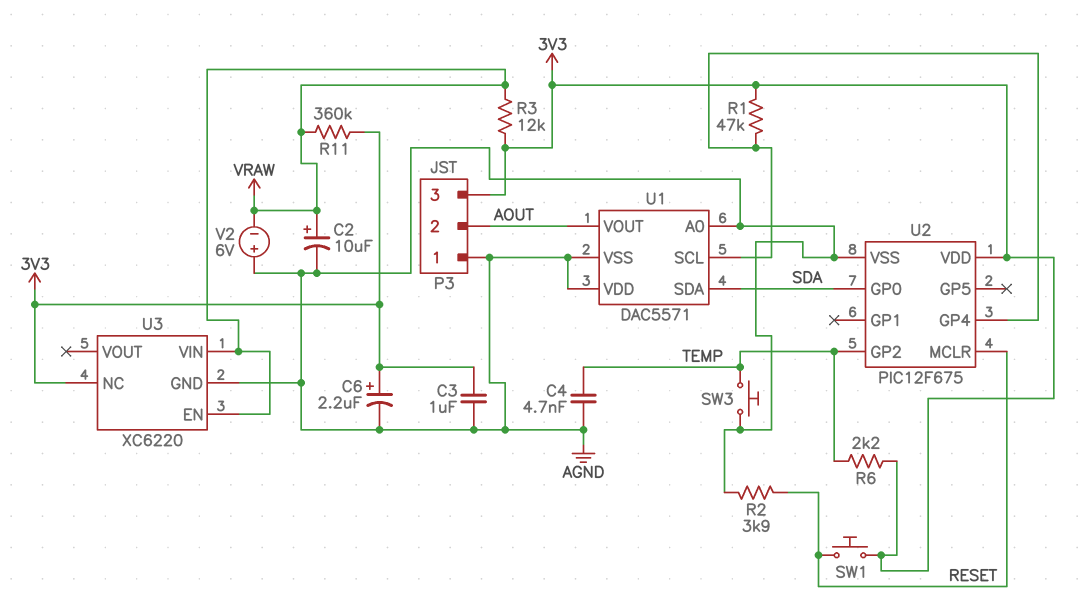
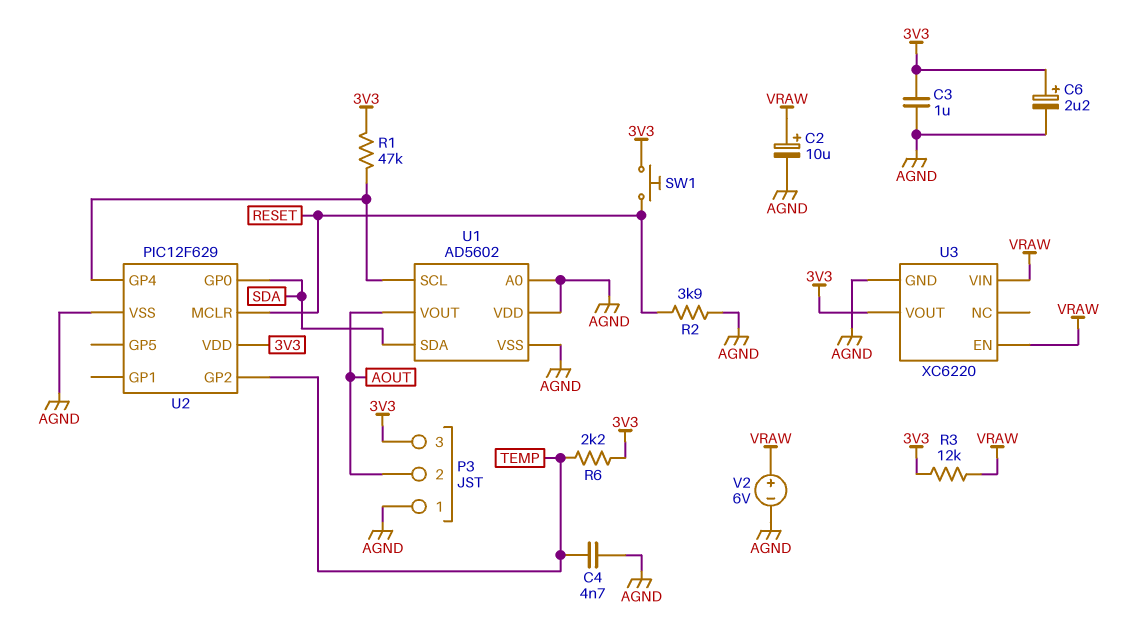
R11: 360k (3V3, VRAW) -> none
SW3: button (AGND, TEMP) -> none
U1: DAC5571 -> AD5602
U2: PIC12F675 -> PIC12F629
U3 pin NC: 3V3 -> none
U3 pin VOUT: none -> 3V3
V2: 6V (plus AGND, minus VRAW) -> 6V (plus VRAW, minus AGND)

